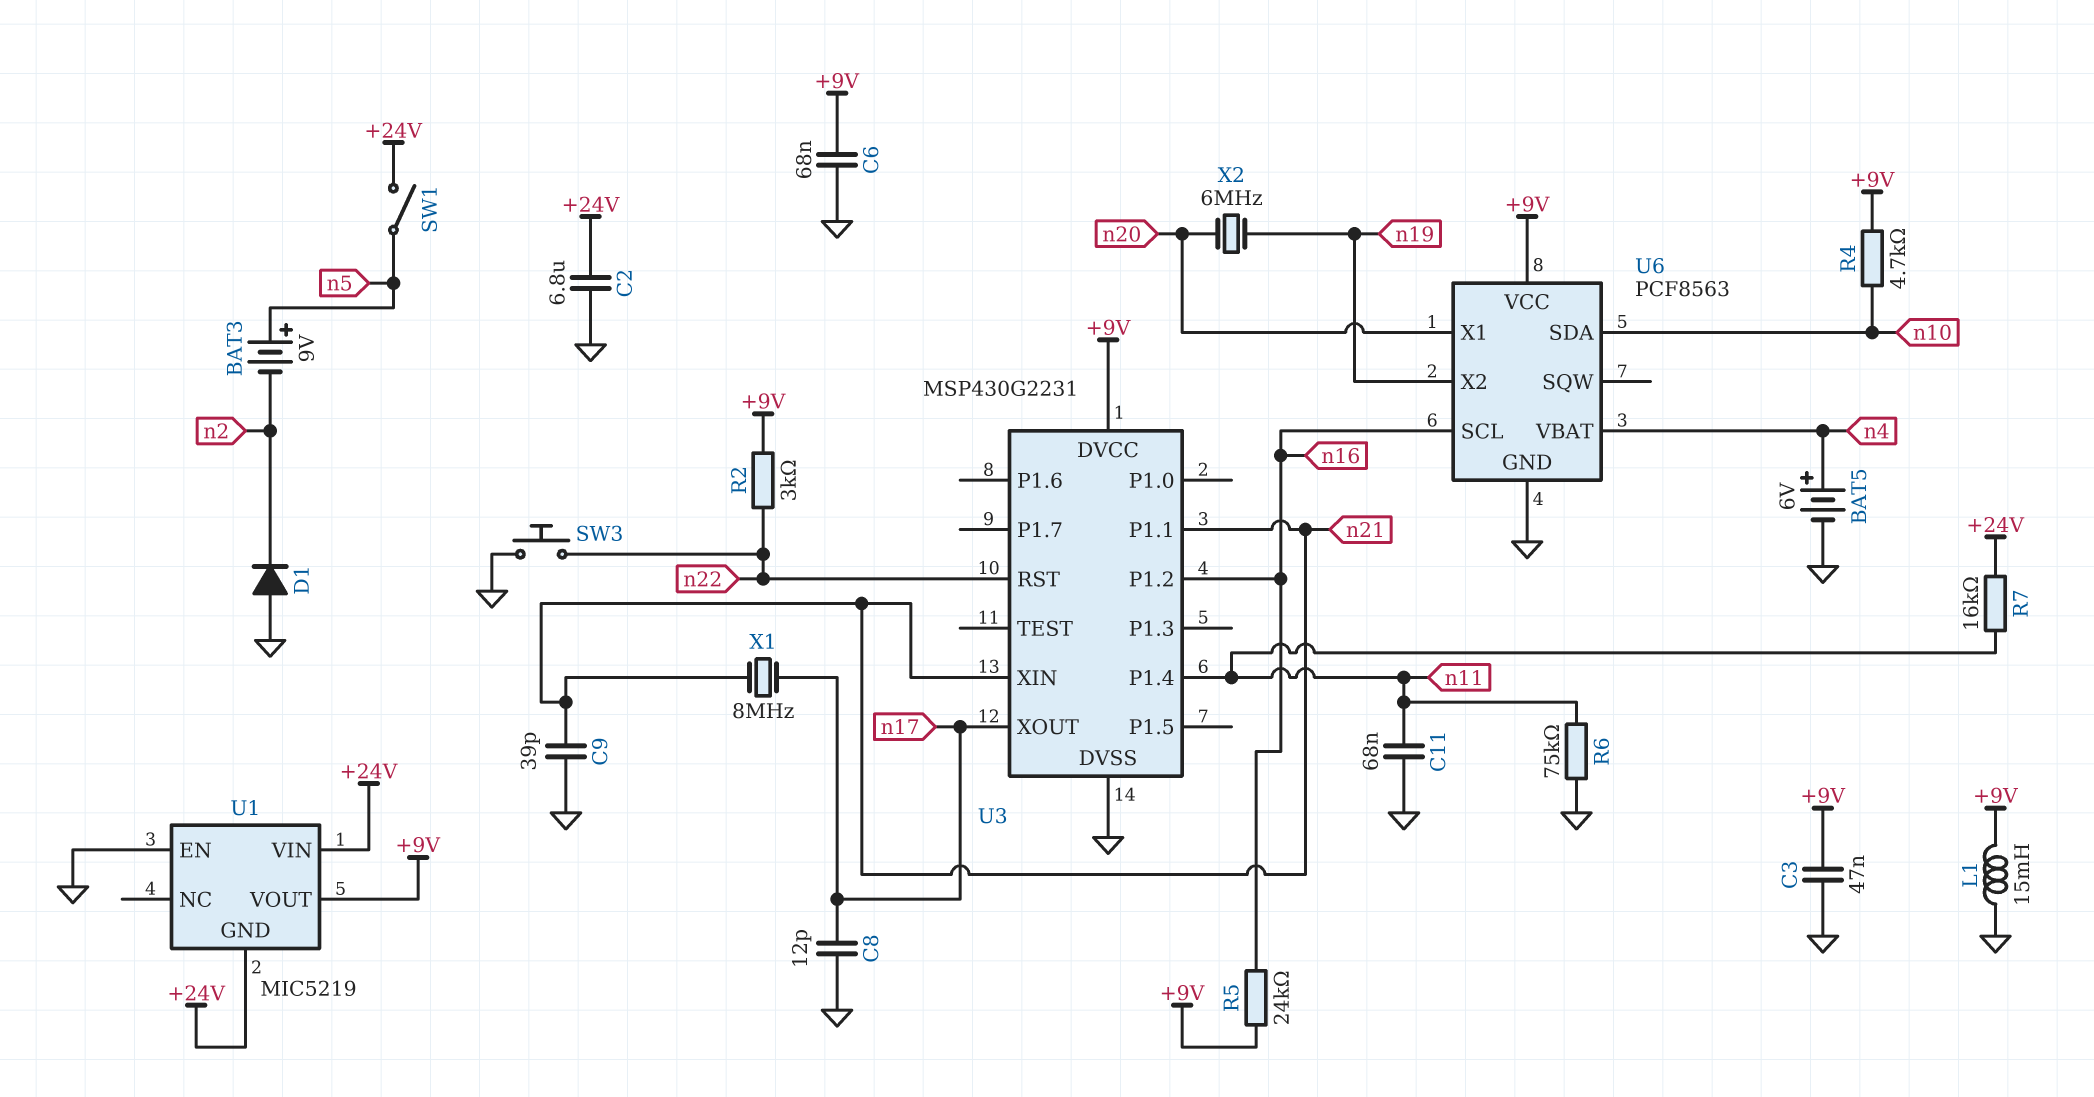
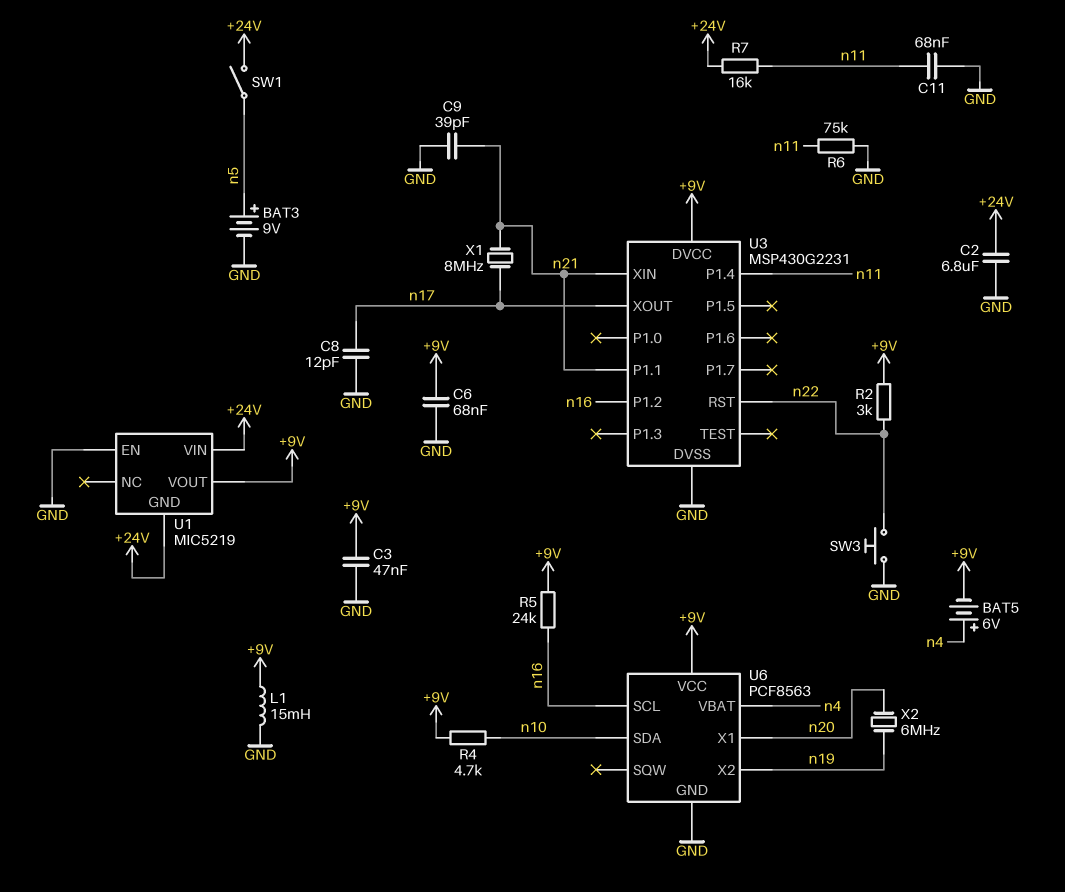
BAT3: 9V (plus n5, minus n2) -> 9V (plus n5, minus GND)
BAT5: 6V (plus n4, minus GND) -> 6V (plus n4, minus +9V)
D1: diode (A GND, K n2) -> none

